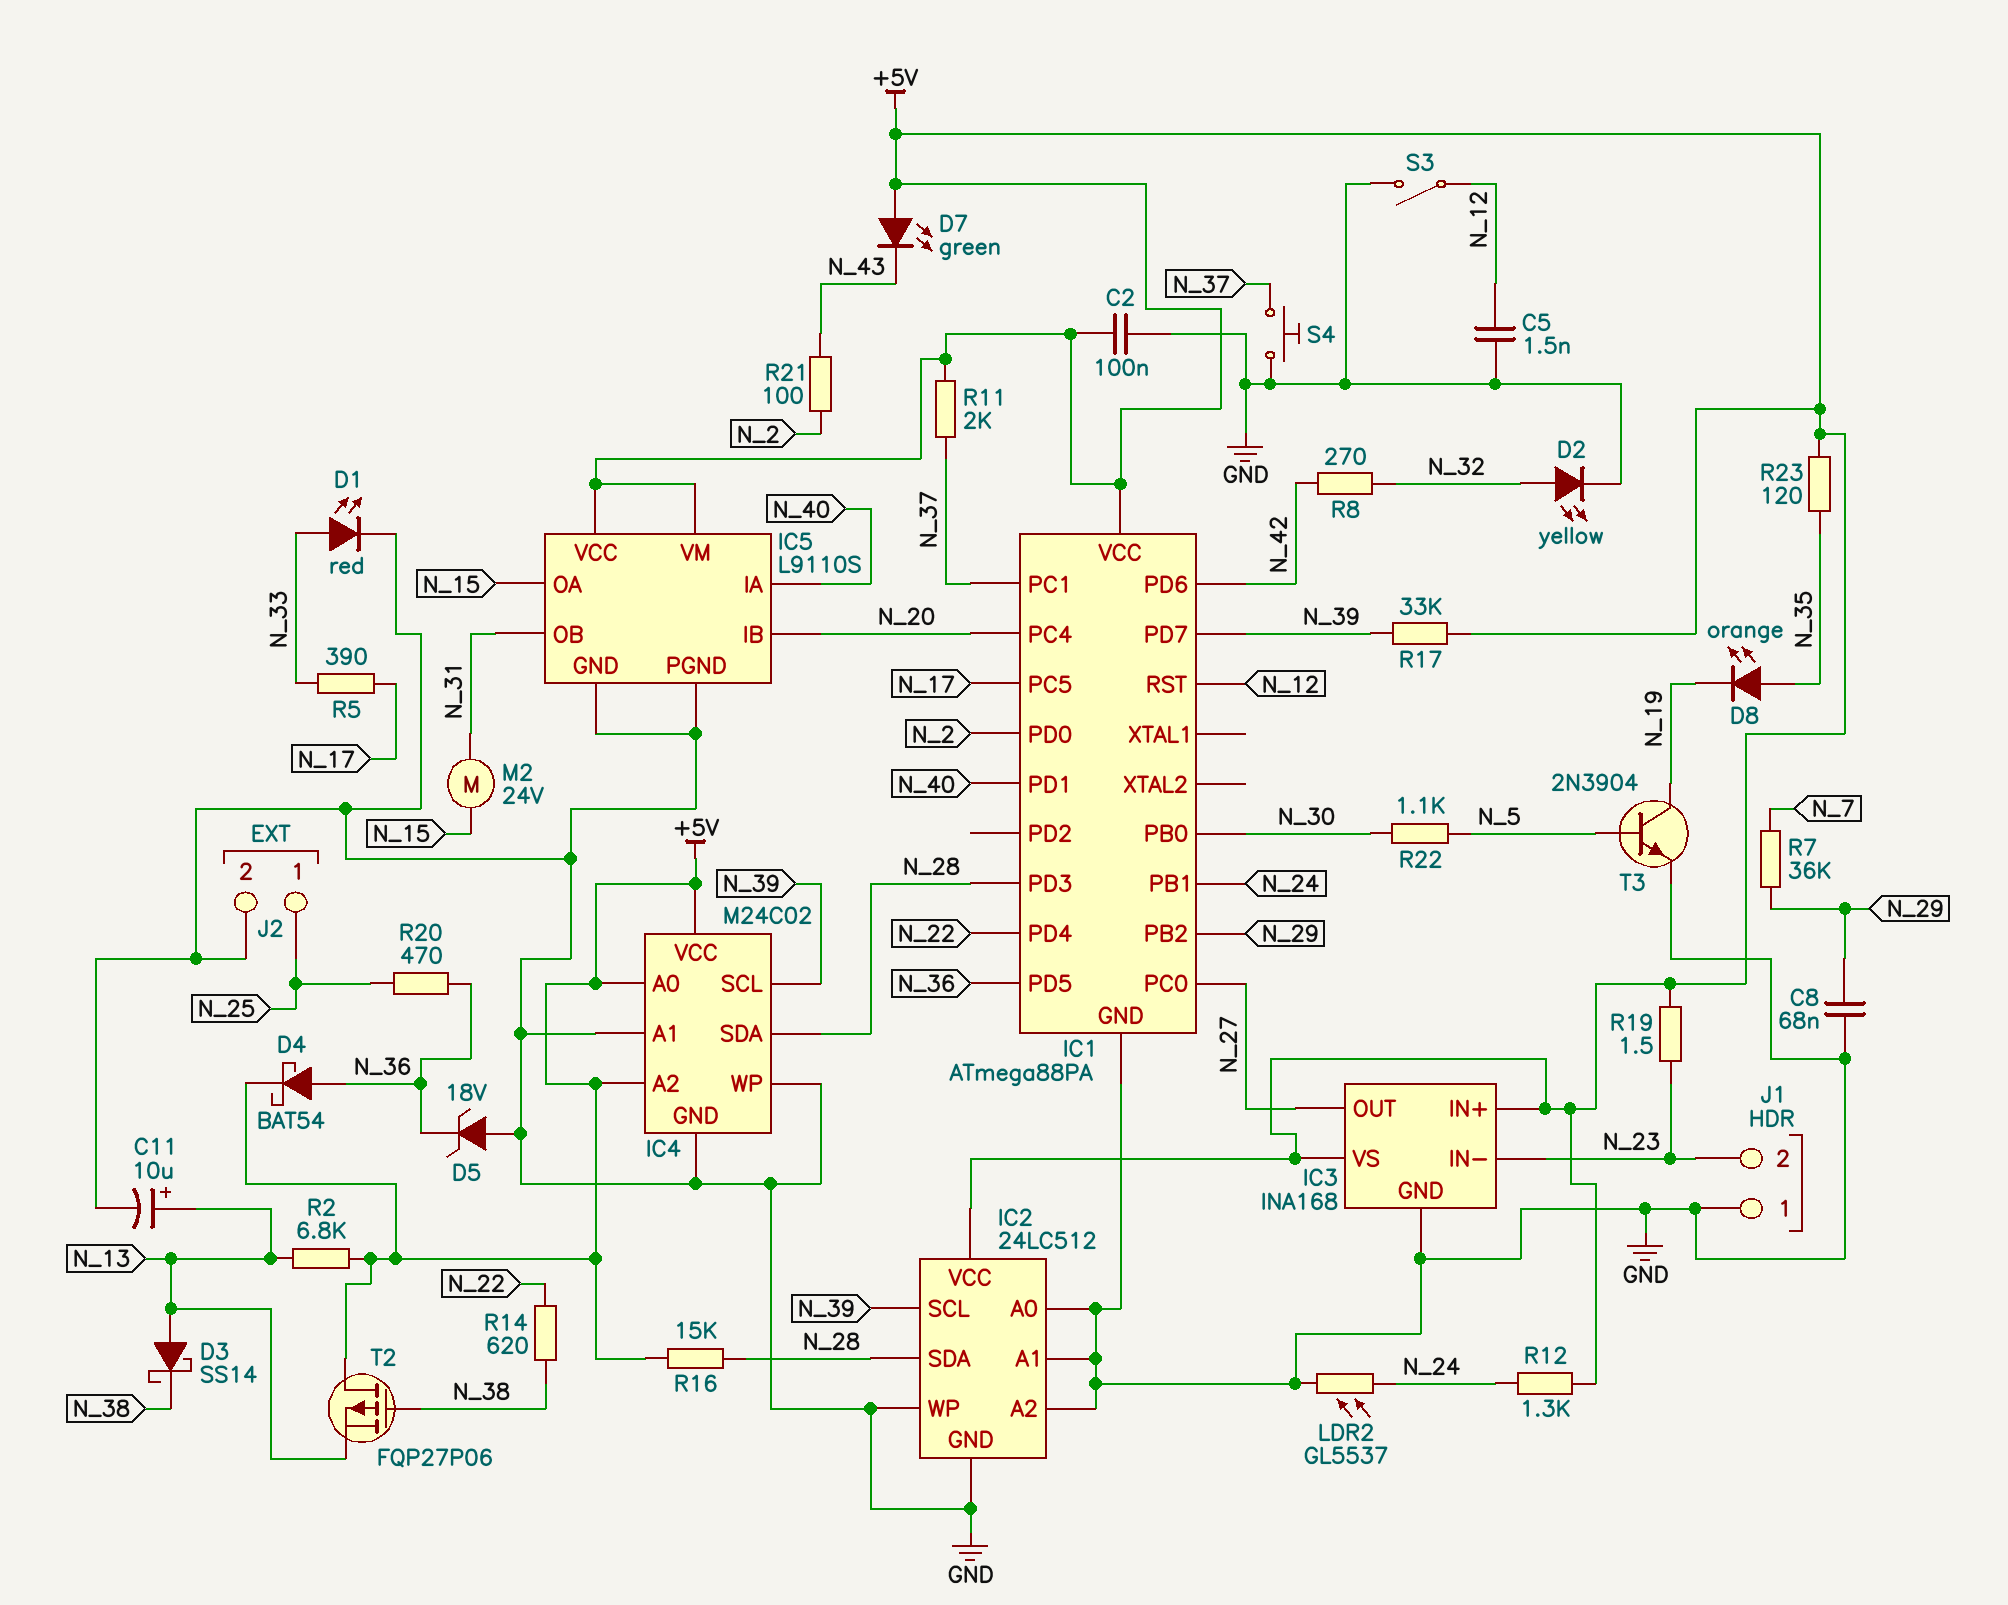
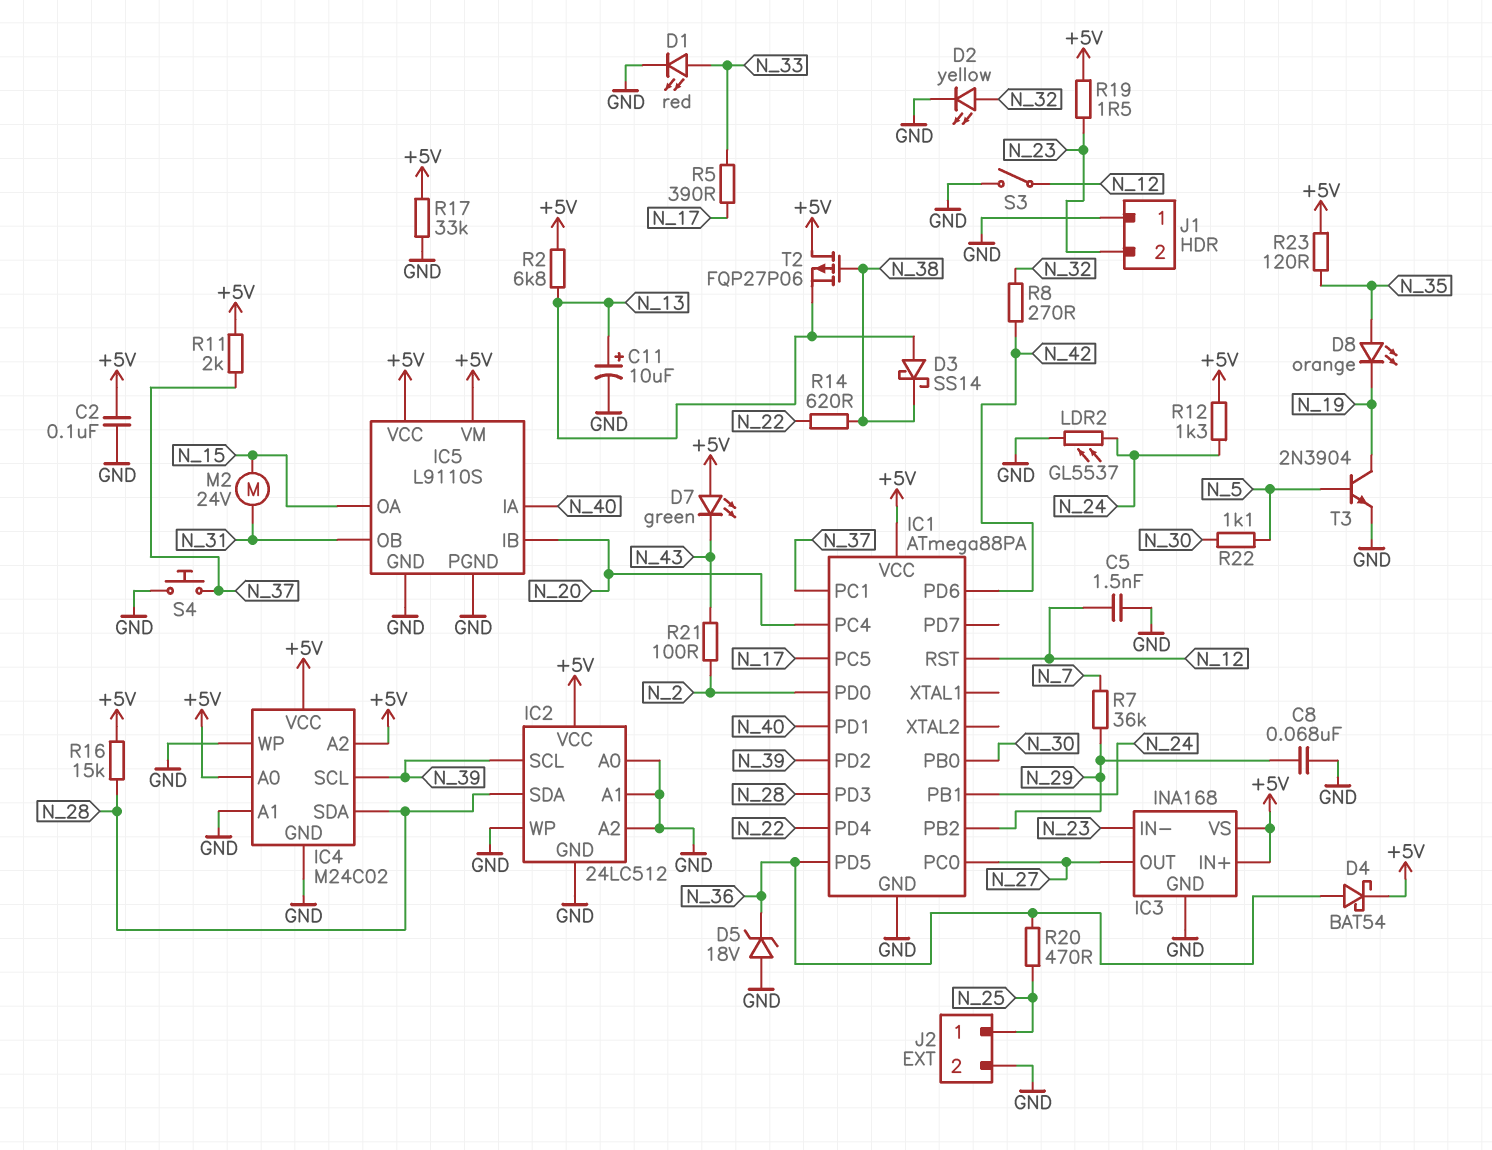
IC1 pin PD2: none -> N_39
IC1 pin PD7: N_39 -> none
R17: 33k (+5V, N_39) -> 33k (+5V, GND)

